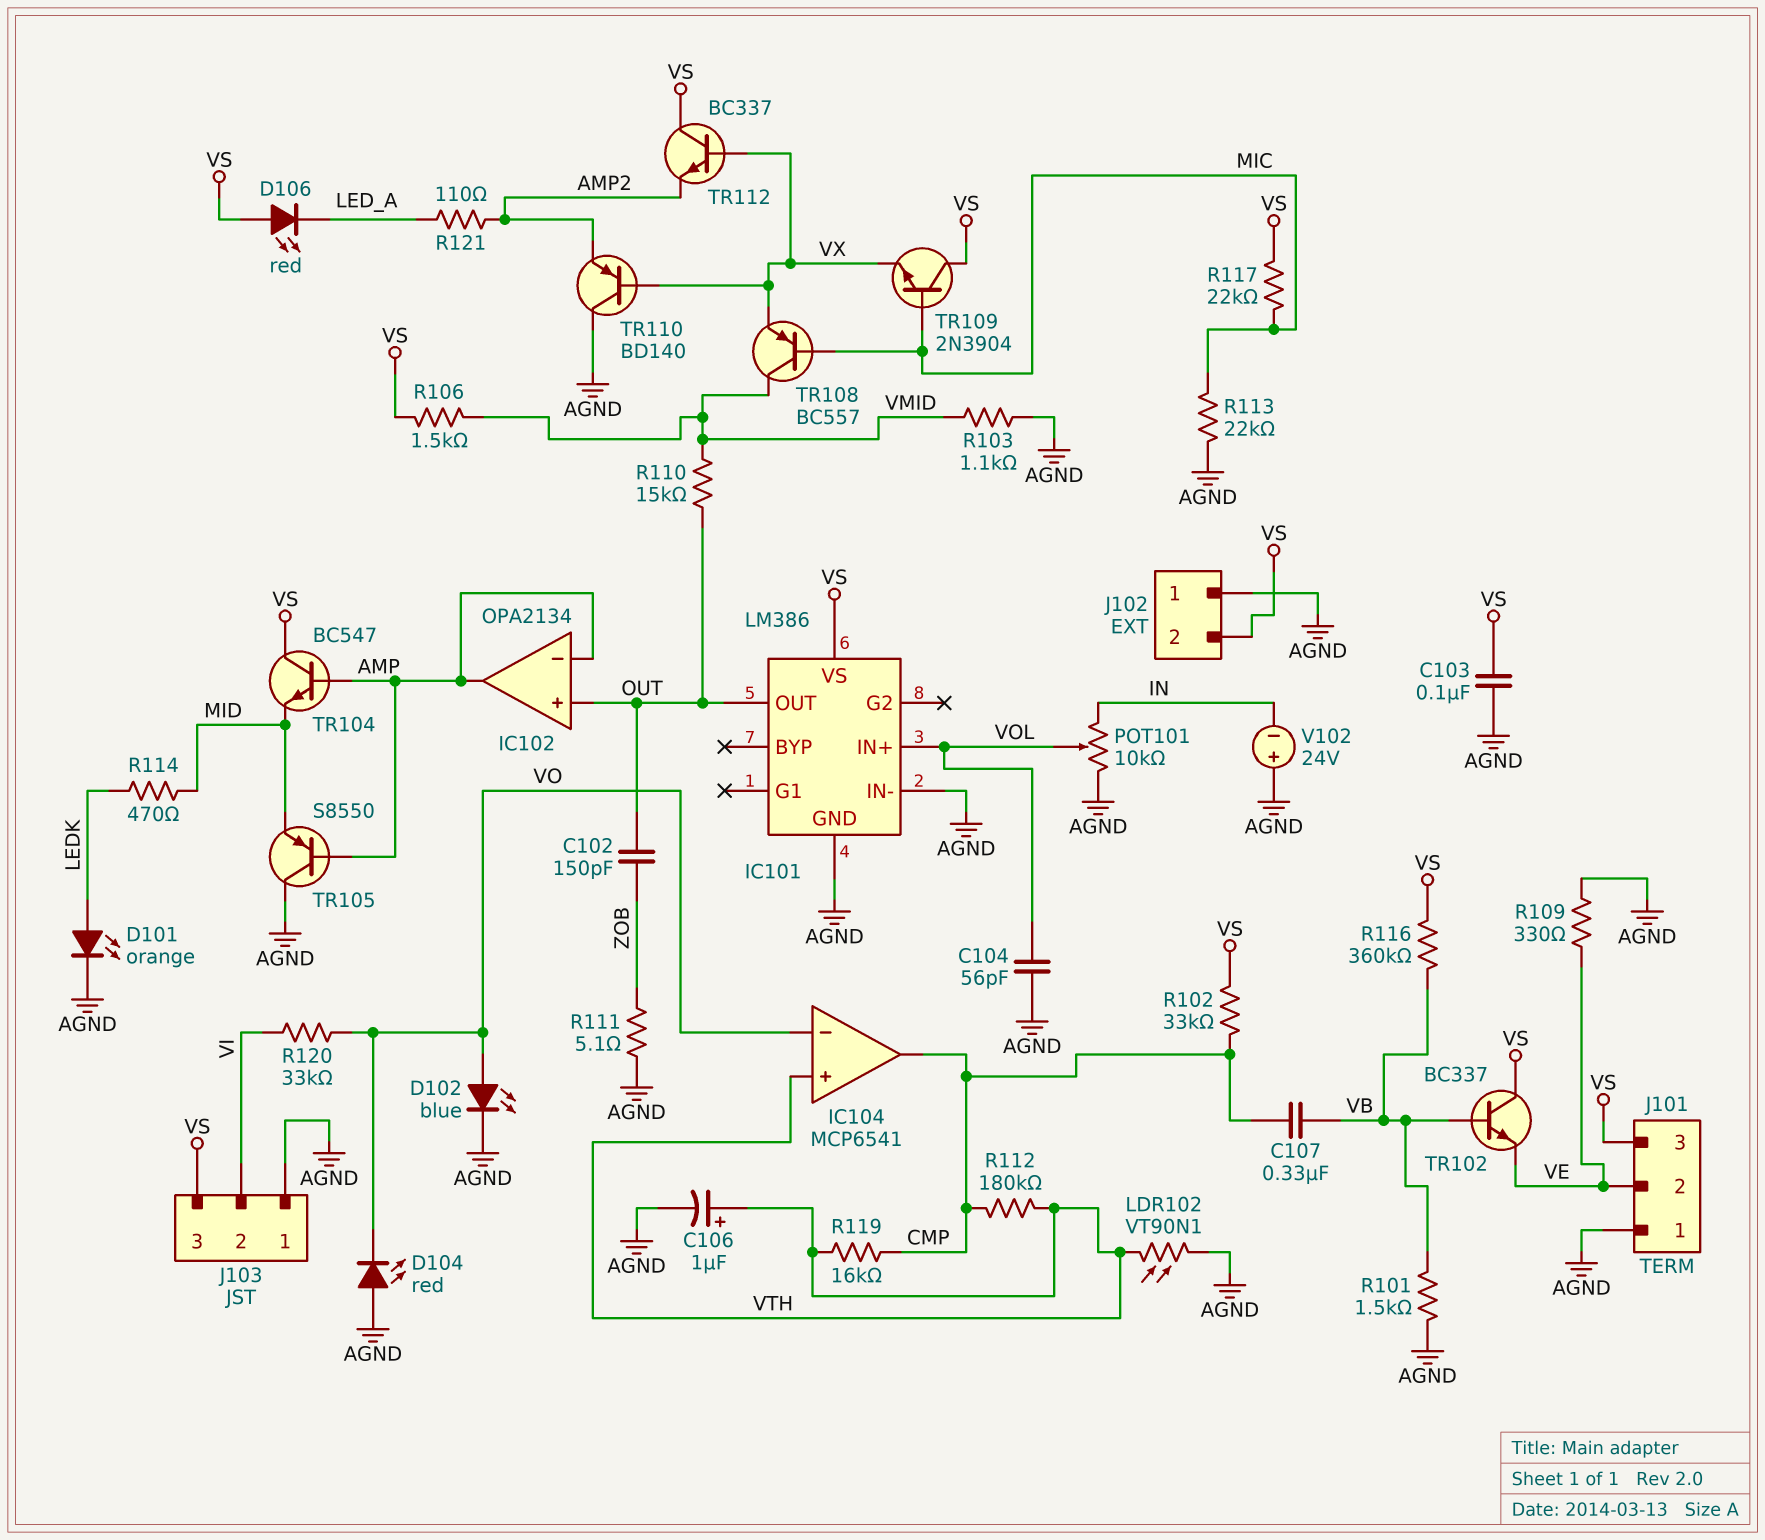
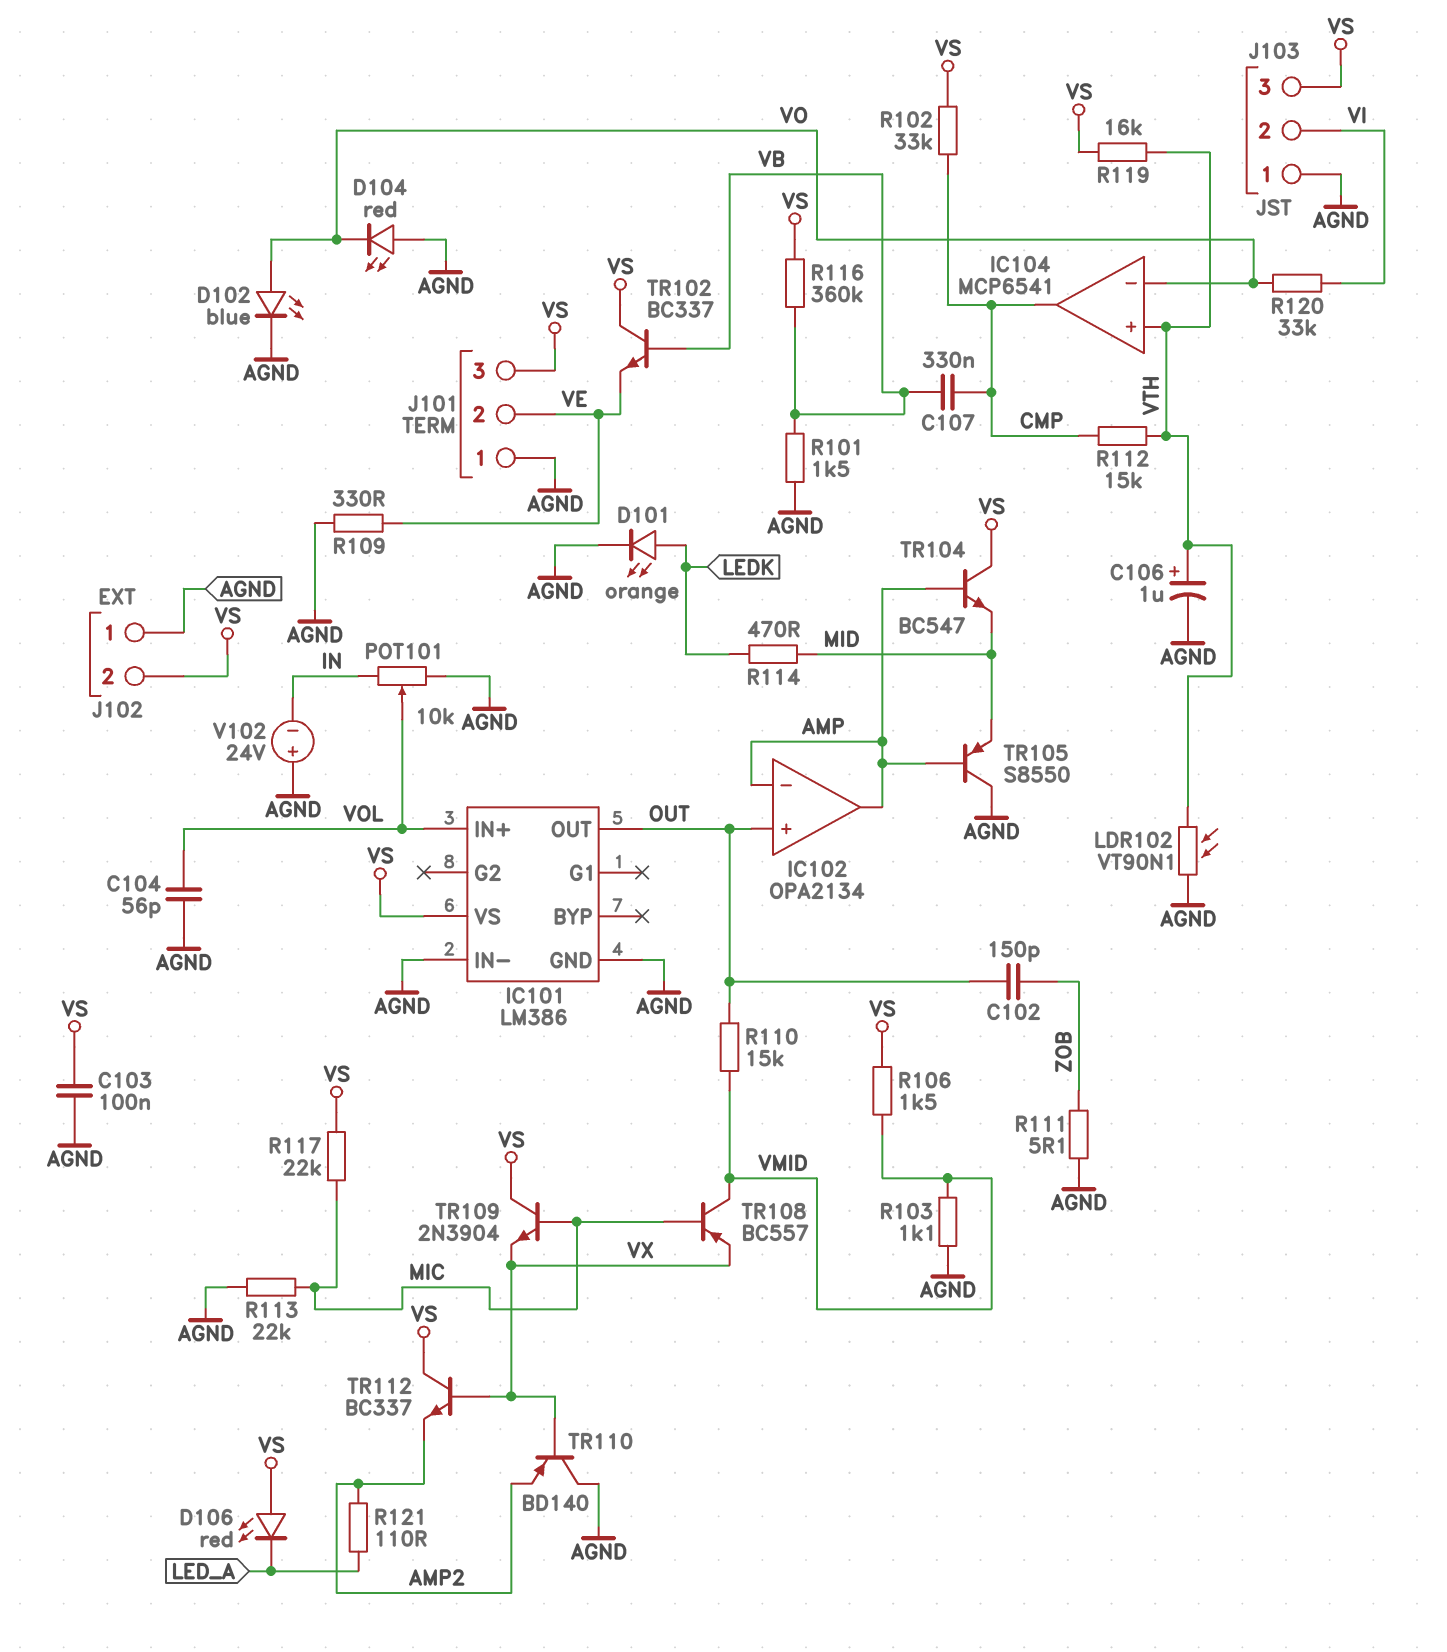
R112: 180k (CMP, VTH) -> 15k (CMP, VTH)
R119: 16k (CMP, VTH) -> 16k (VS, VTH)

